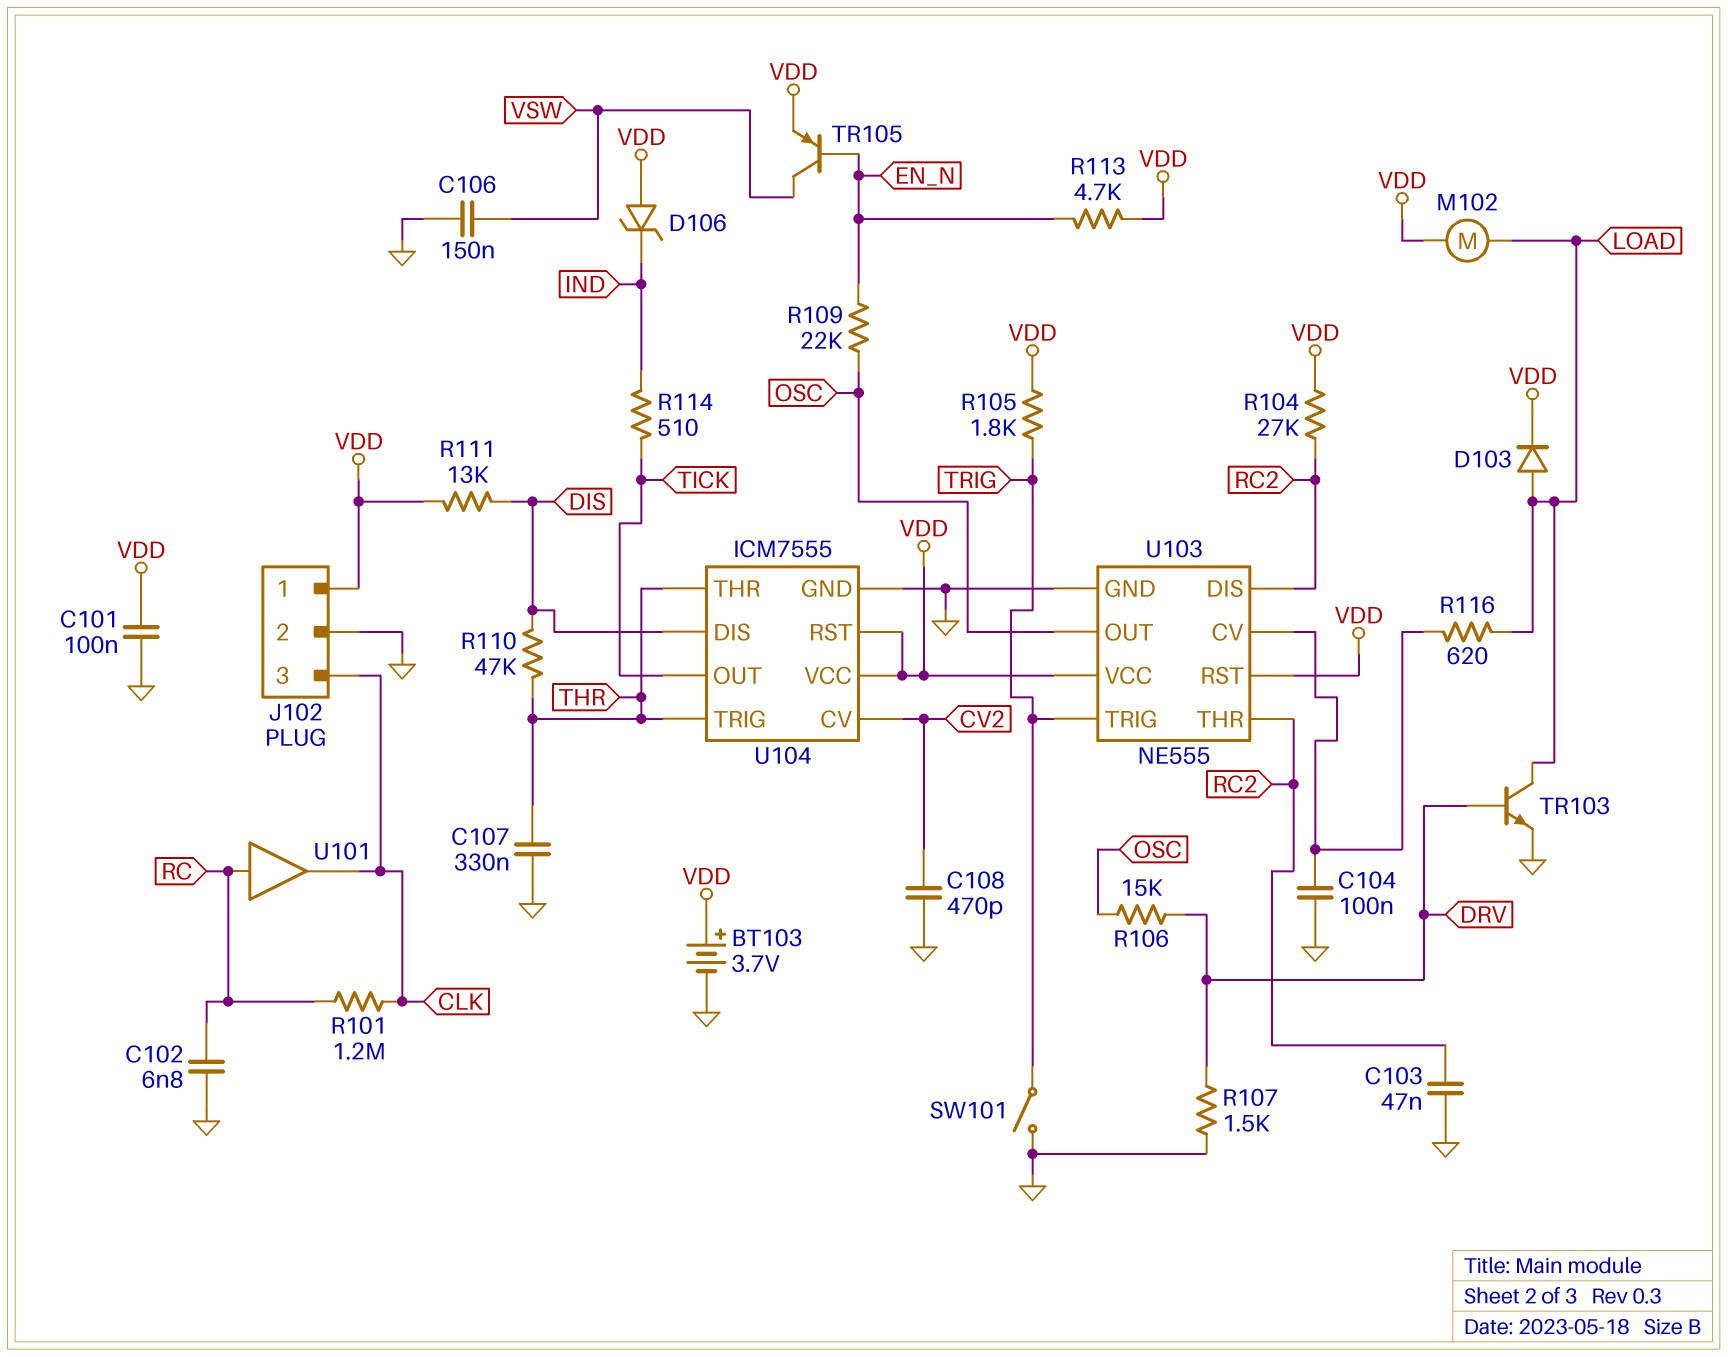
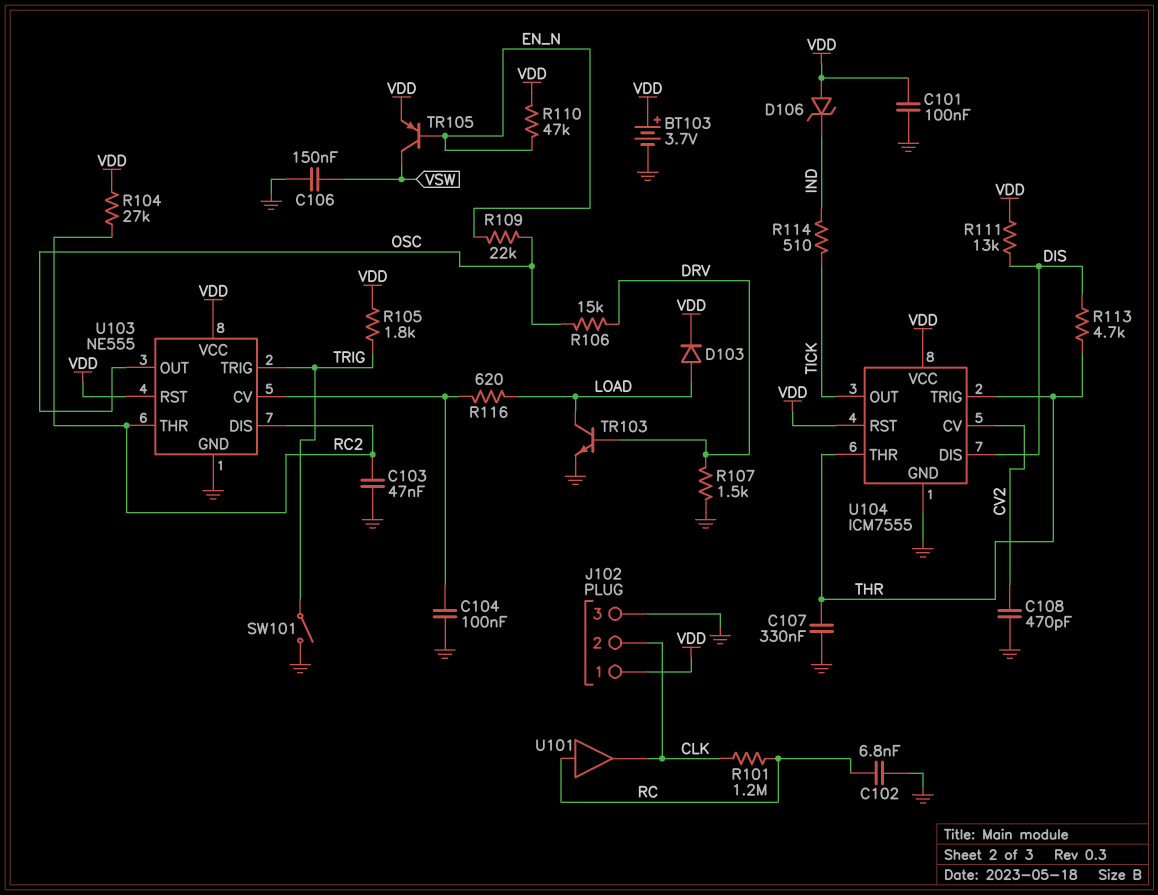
J102 pin 2: GND -> CLK
J102 pin 3: CLK -> GND
M102: motor (LOAD, VDD) -> none
R110: 47k (DIS, THR) -> 47k (EN_N, VDD)
R113: 4.7k (EN_N, VDD) -> 4.7k (DIS, THR)

